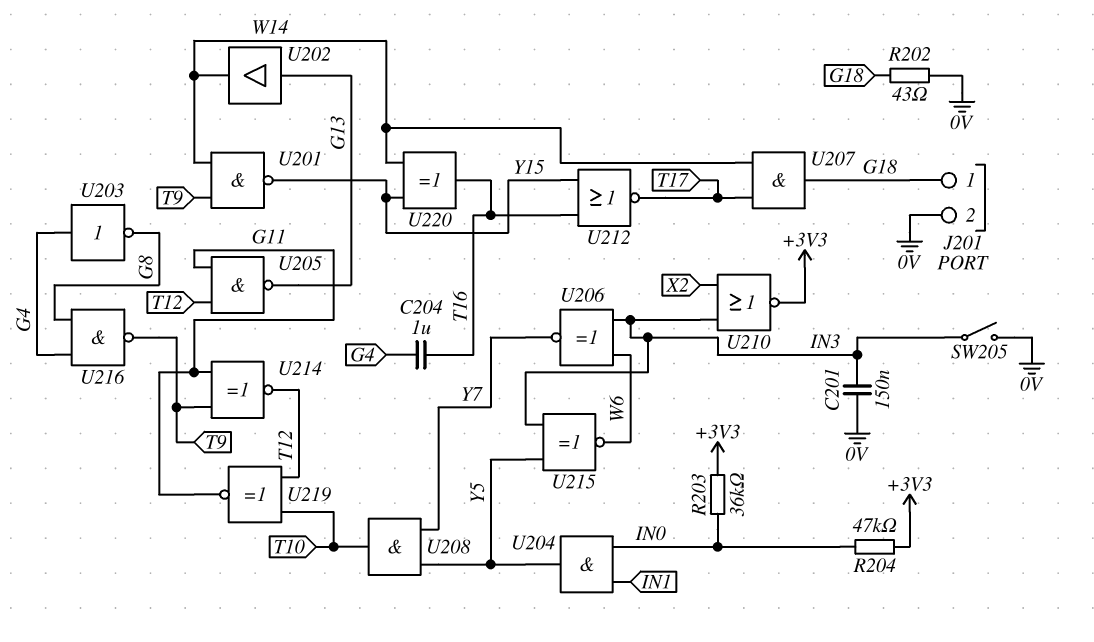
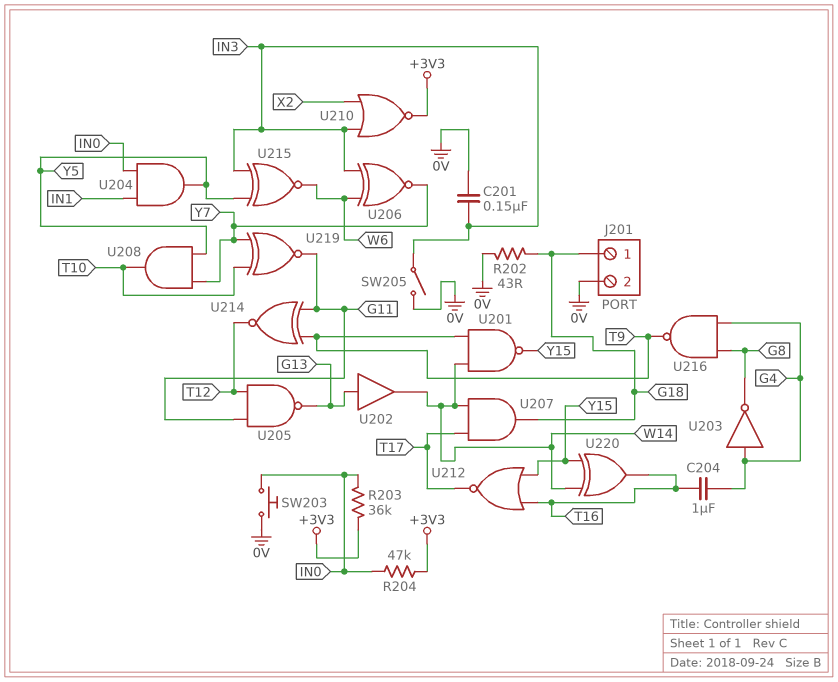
SW203: none -> button (0V, IN0)
U219: XNOR (in T10, in T12, out G11) -> XNOR (in T10, in Y7, out G11)

